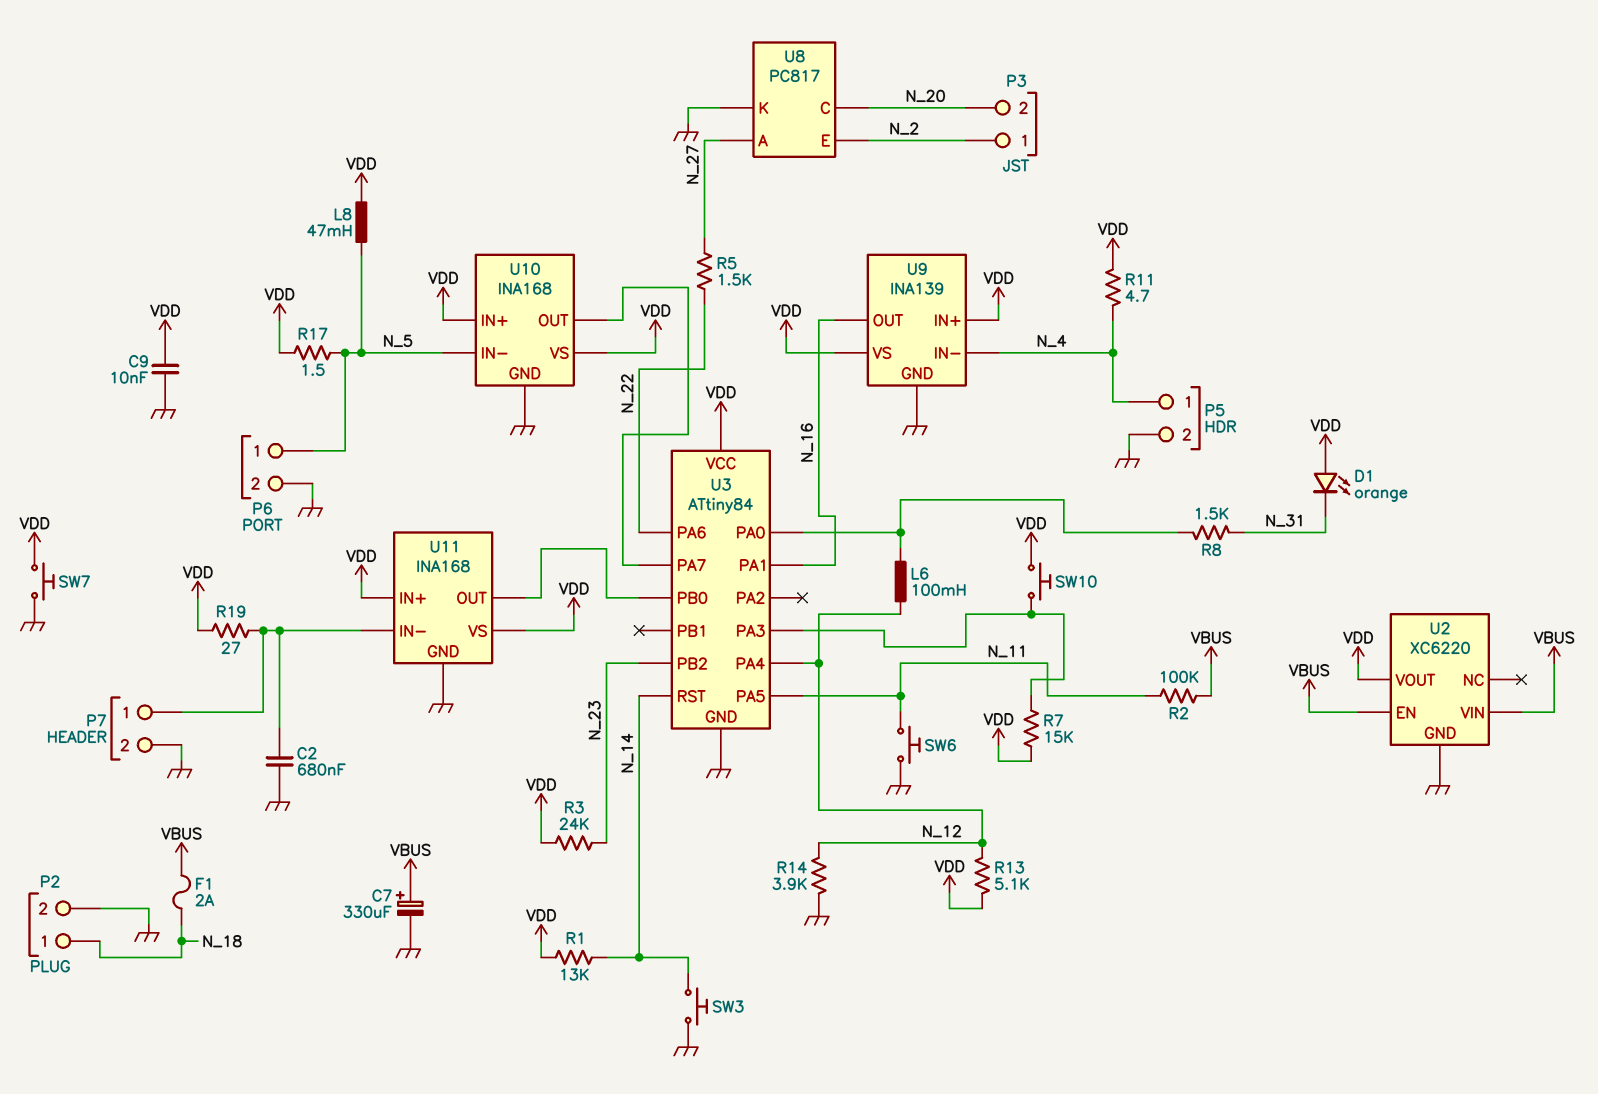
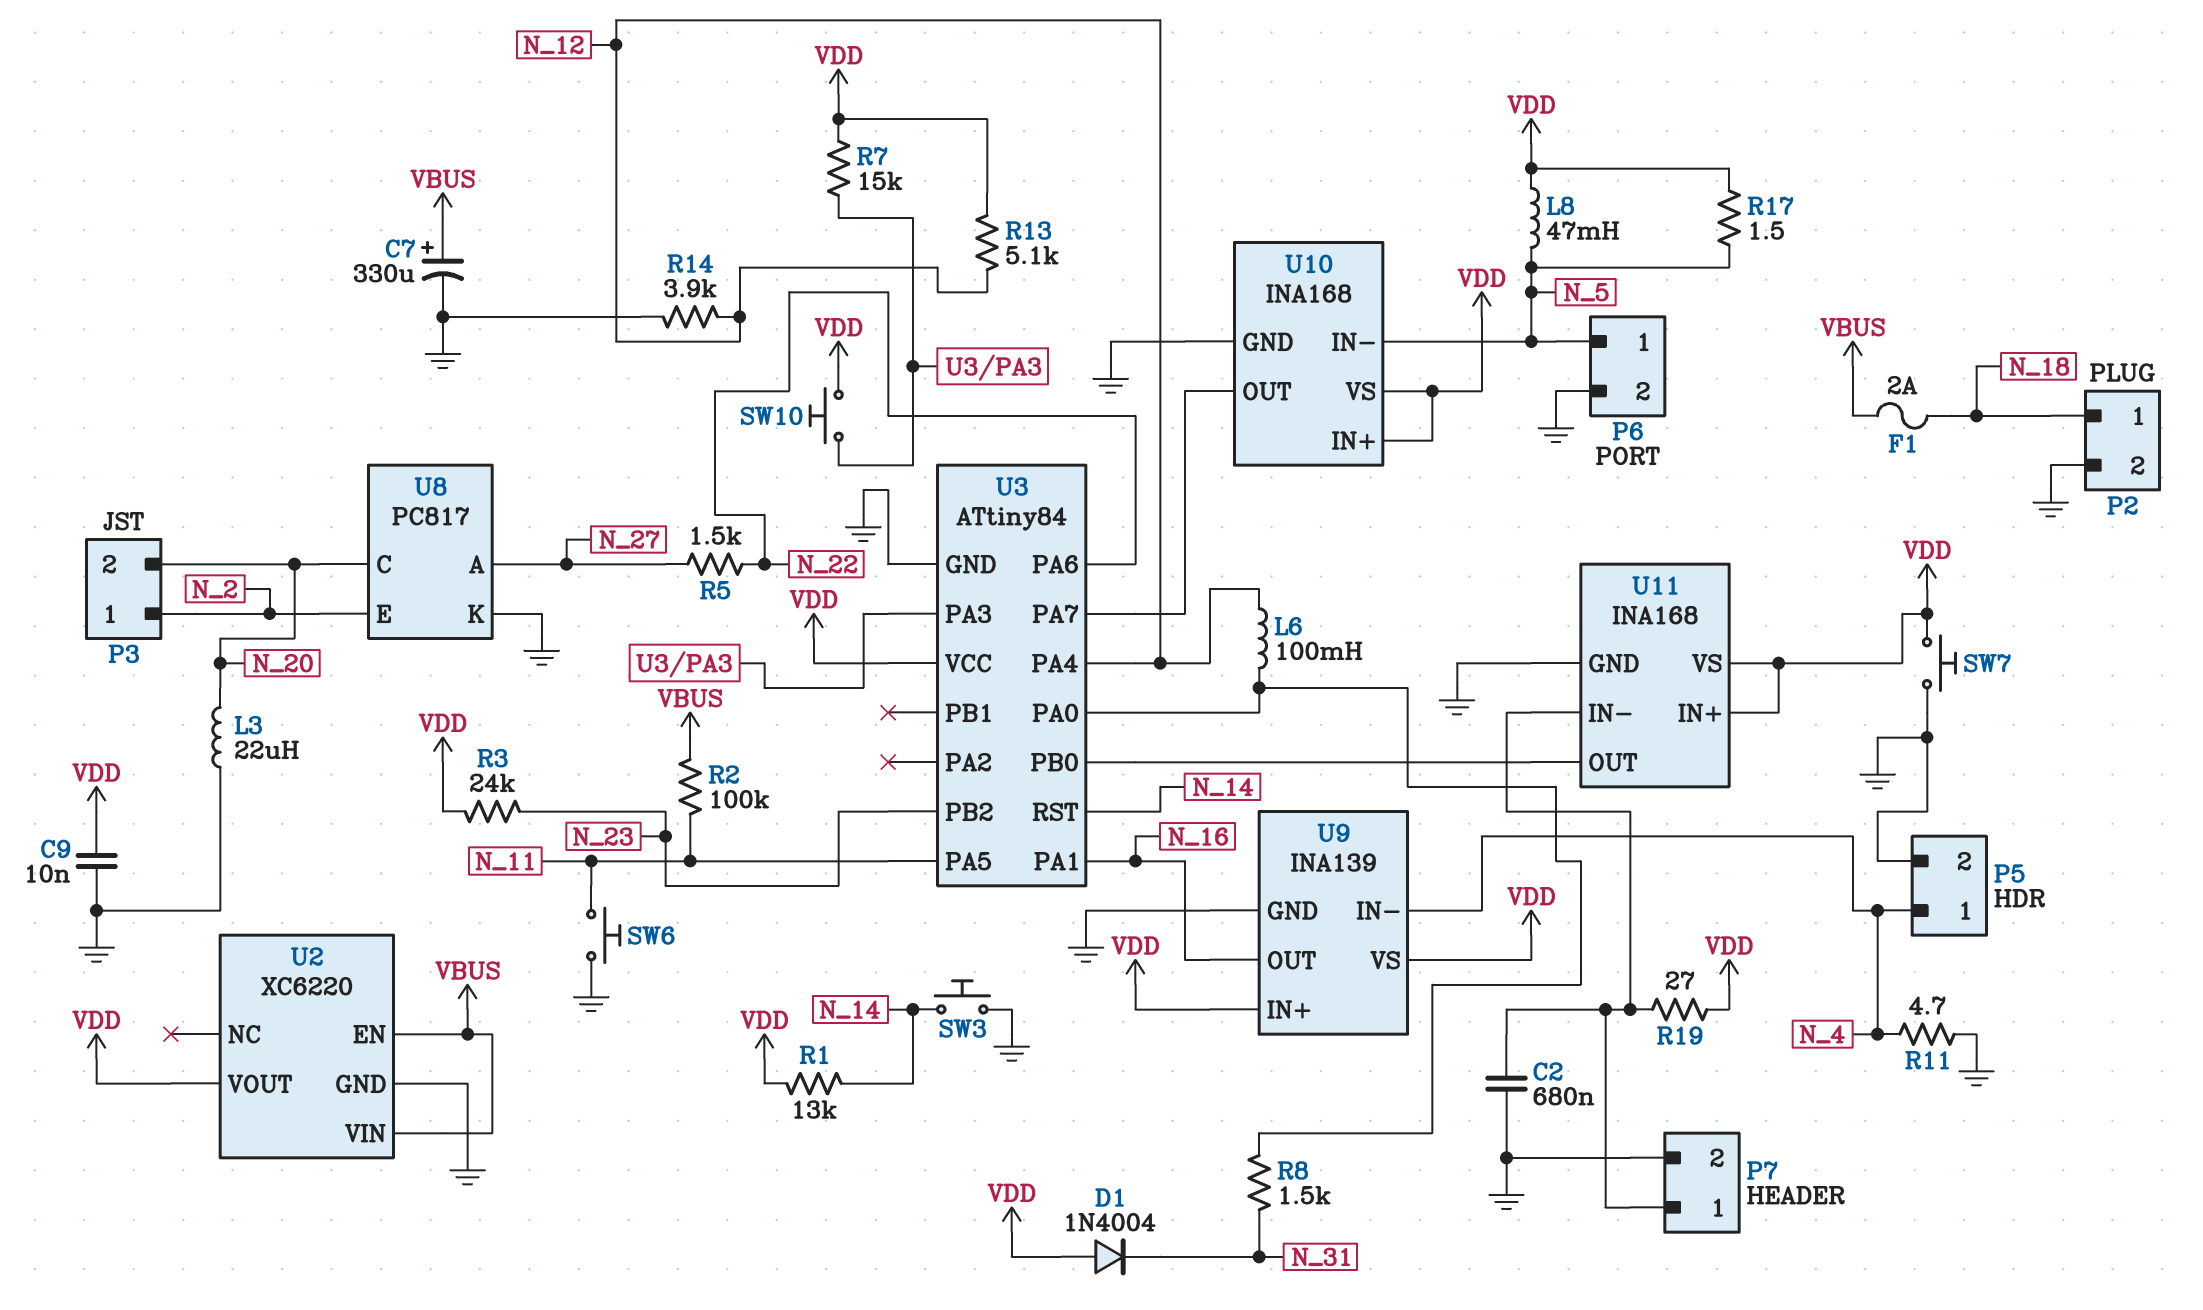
D1: LED orange (A VDD, K N_31) -> diode 1N4004 (A VDD, K N_31)
L3: none -> 22uH (GND, N_20)
R11: 4.7 (N_4, VDD) -> 4.7 (GND, N_4)

